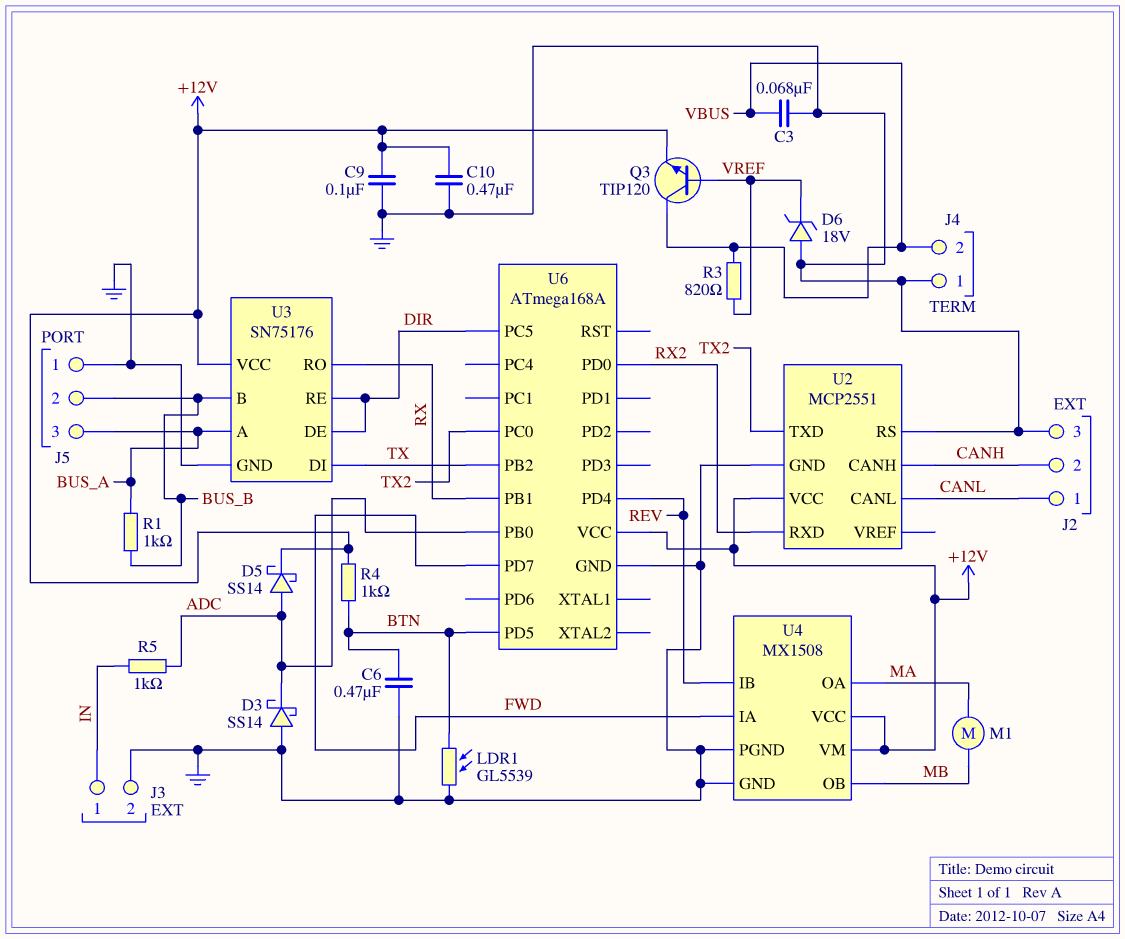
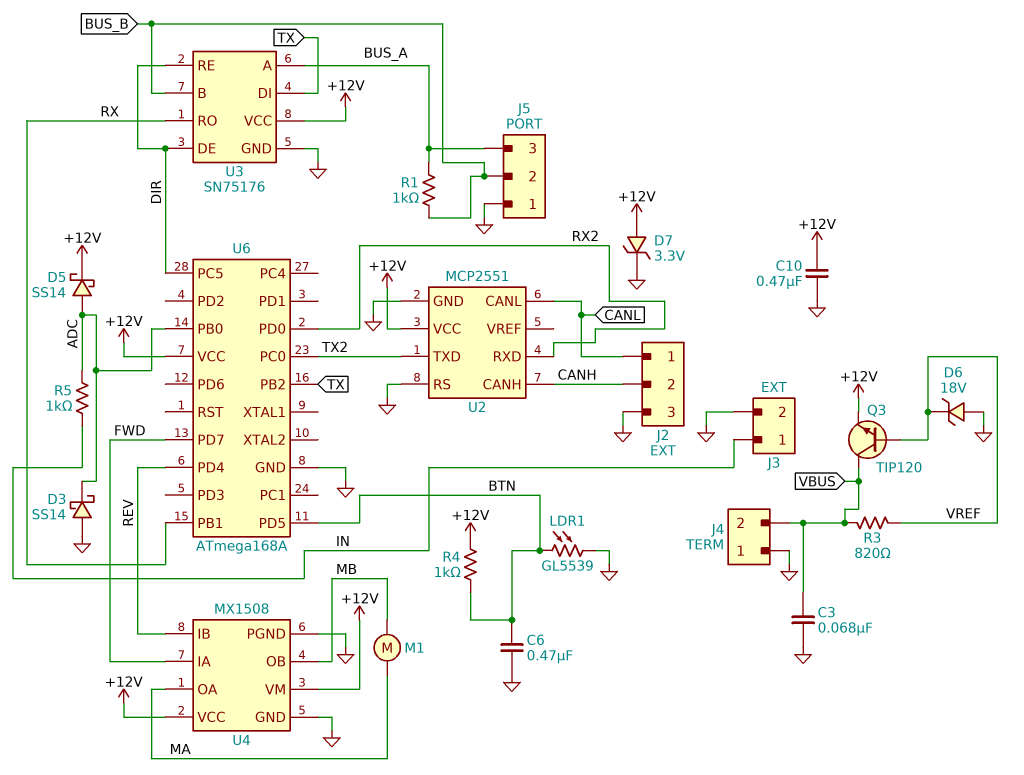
C9: 100nF (+12V, GND) -> none
D7: none -> zener 3.3V (A +12V, K GND)

